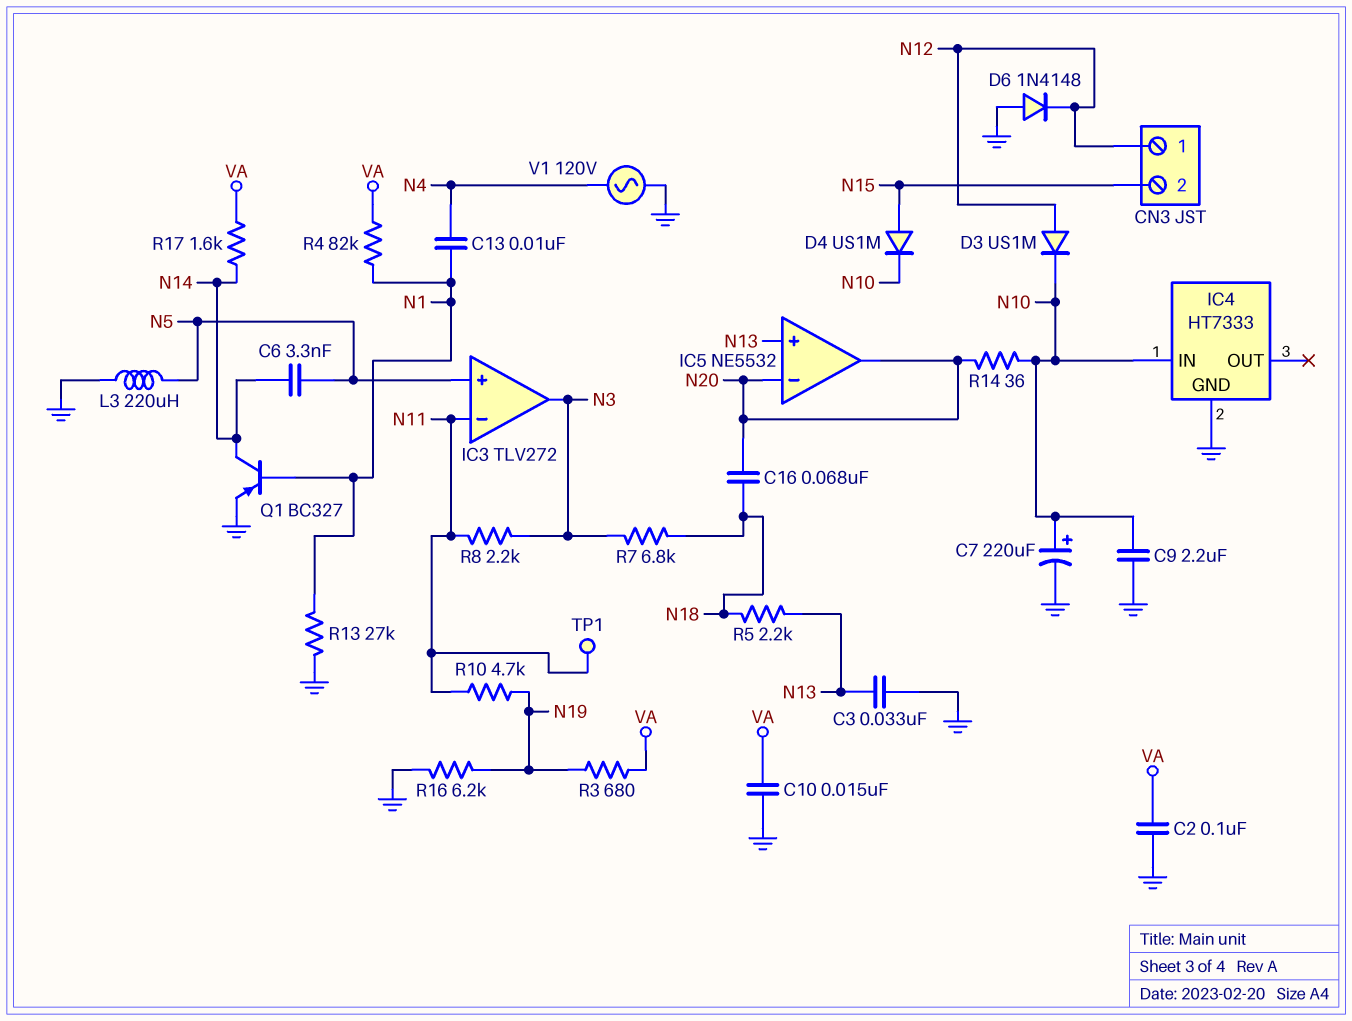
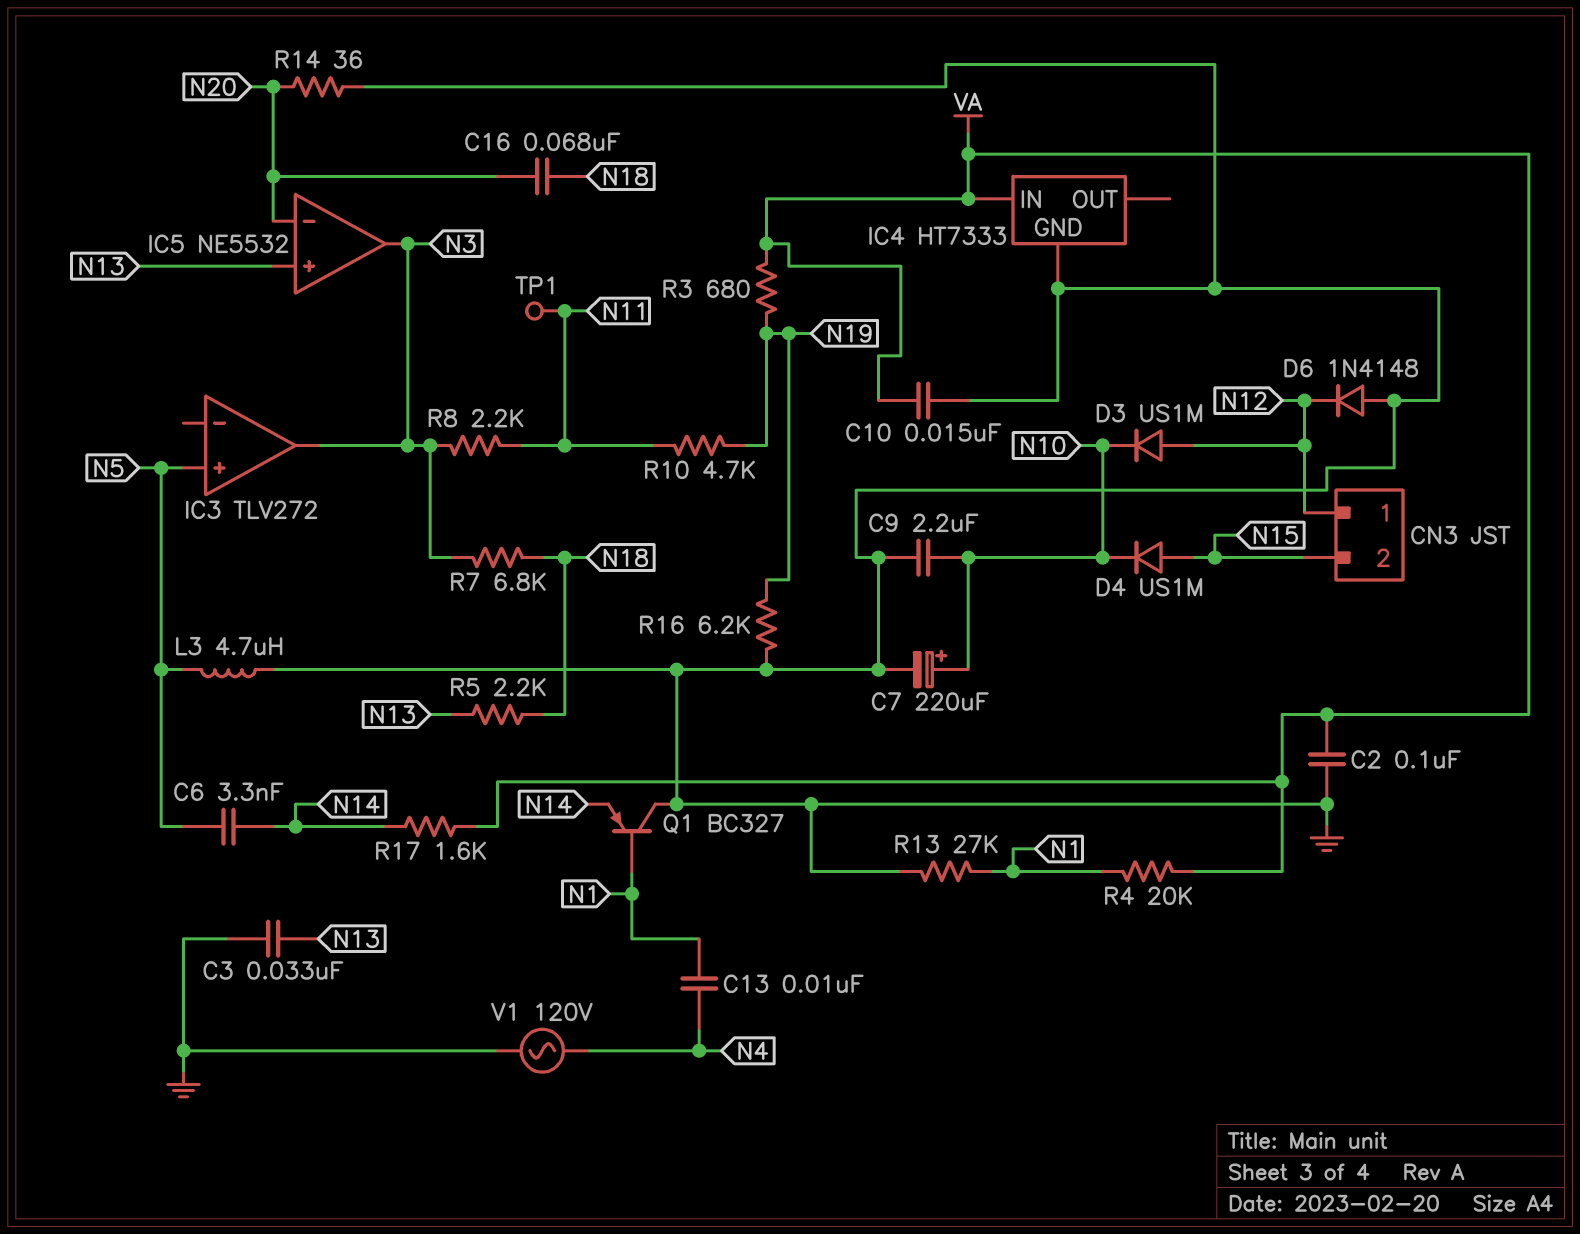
IC3 pin in-: N11 -> none
IC4 pin IN: N10 -> VA
IC5 pin out: N20 -> N3
L3: 220uH (GND, N5) -> 4.7uH (GND, N5)
Q1: PNP BC327 (B N1, C N14, E GND) -> PNP BC327 (B N1, C GND, E N14)
R4: 82k (N1, VA) -> 20k (N1, VA)
R14: 36 (N10, N20) -> 36 (GND, N20)

